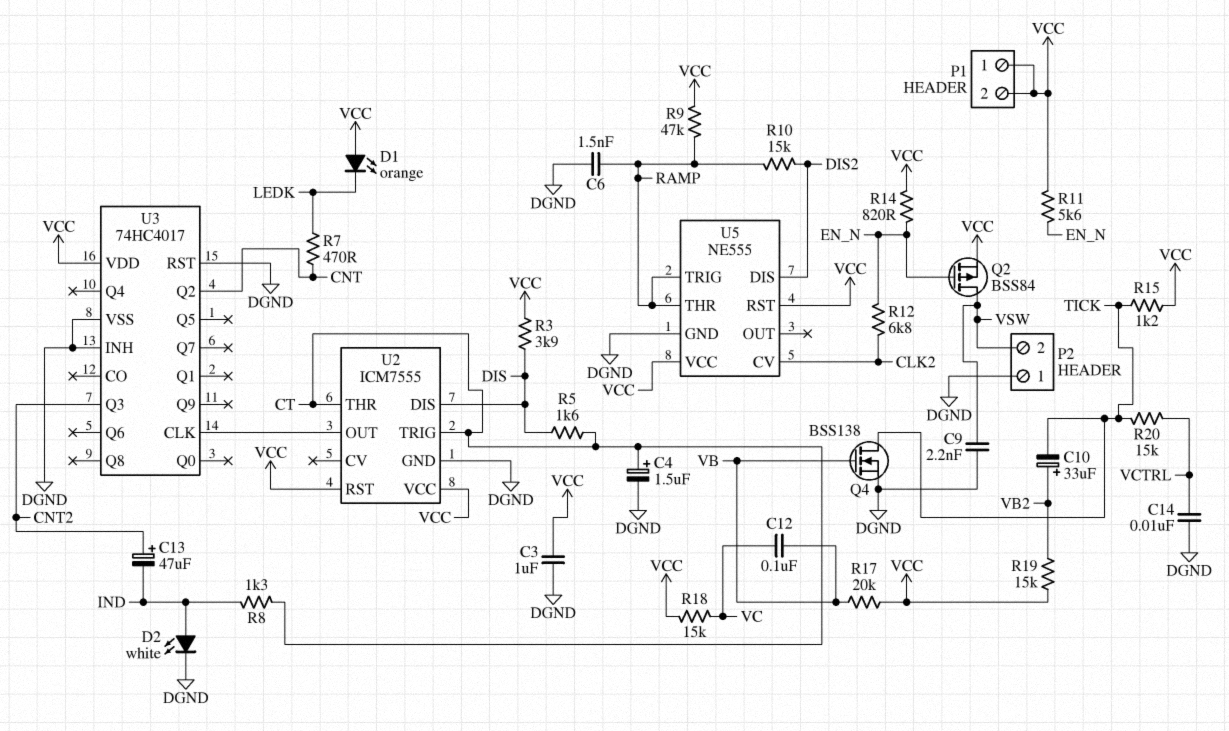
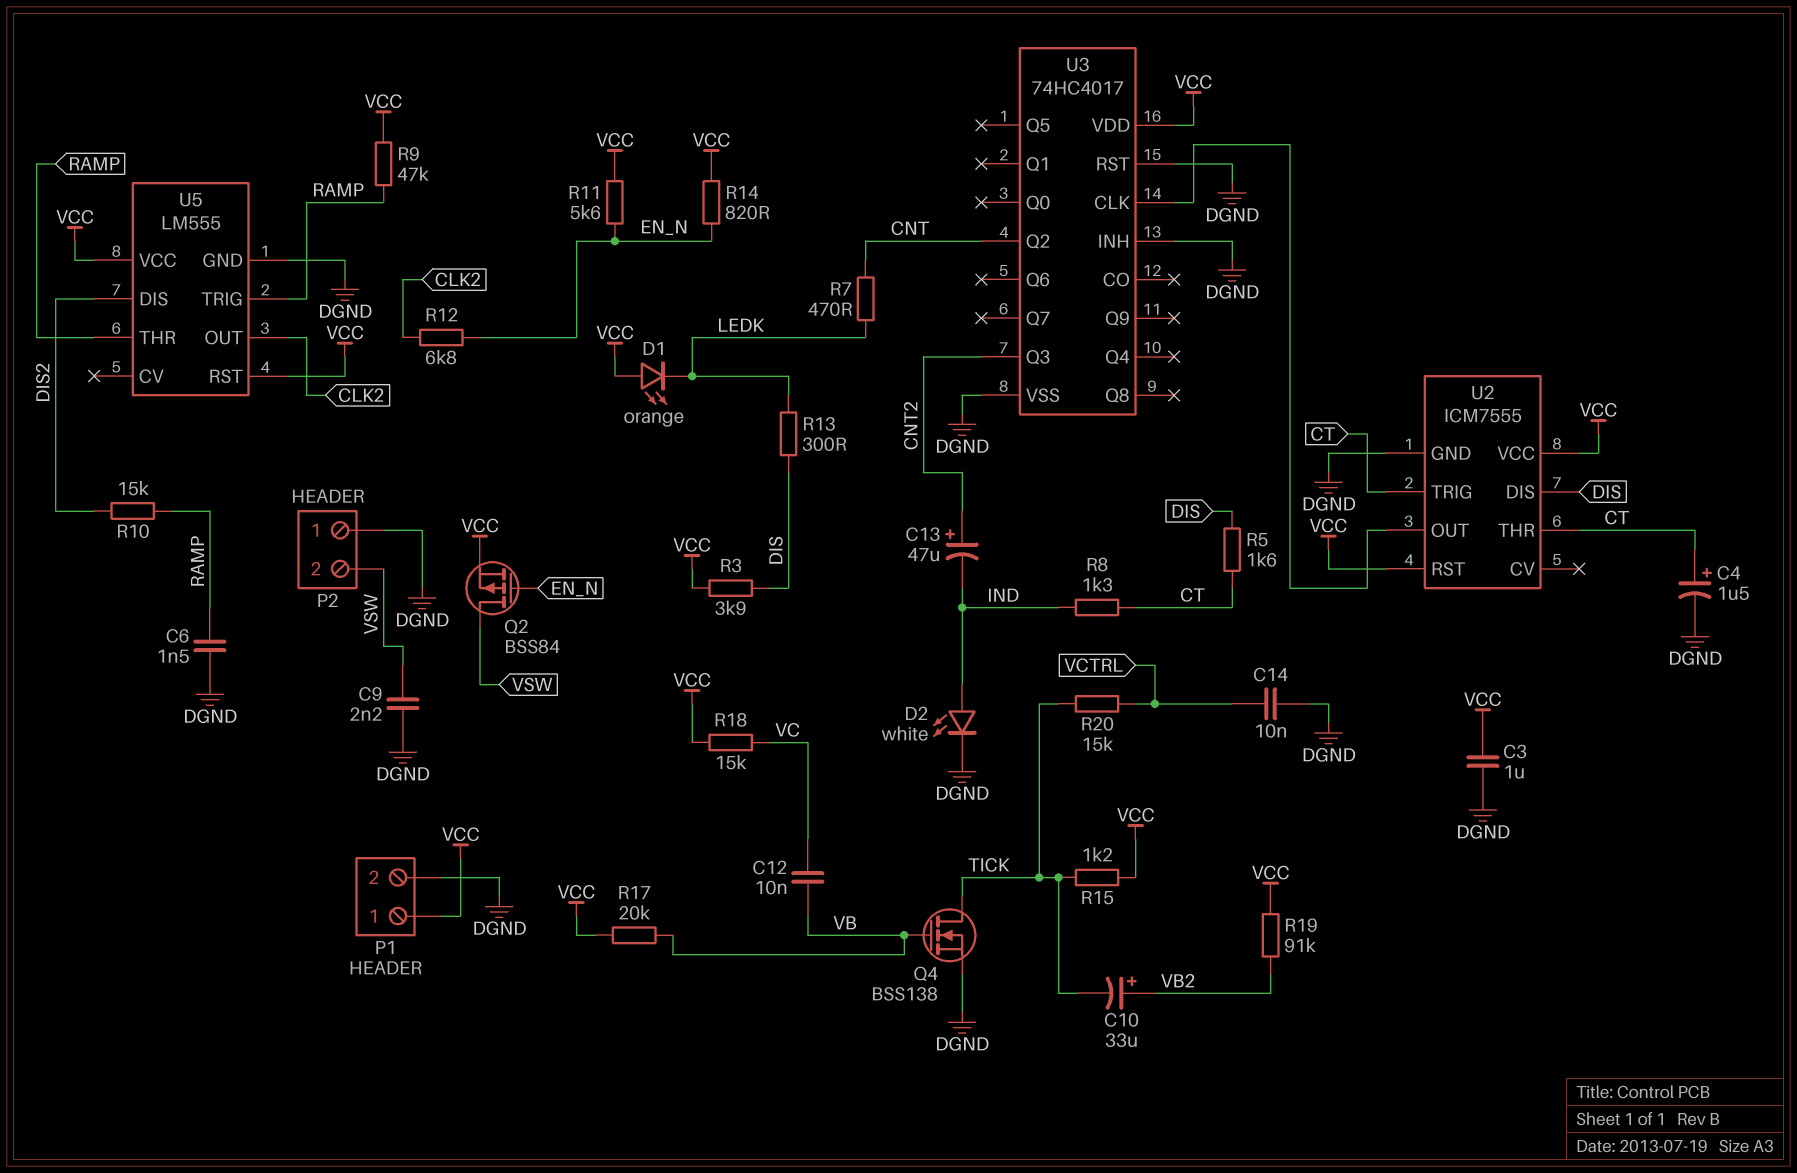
C12: 100nF (VB, VC) -> 10nF (VB, VC)
P1 pin 2: VCC -> DGND
R13: none -> 300 (DIS, LEDK)
R19: 15k (VB2, VCC) -> 91k (VB2, VCC)
U5: NE555 -> LM555
U5 pin CV: CLK2 -> none
U5 pin OUT: none -> CLK2

